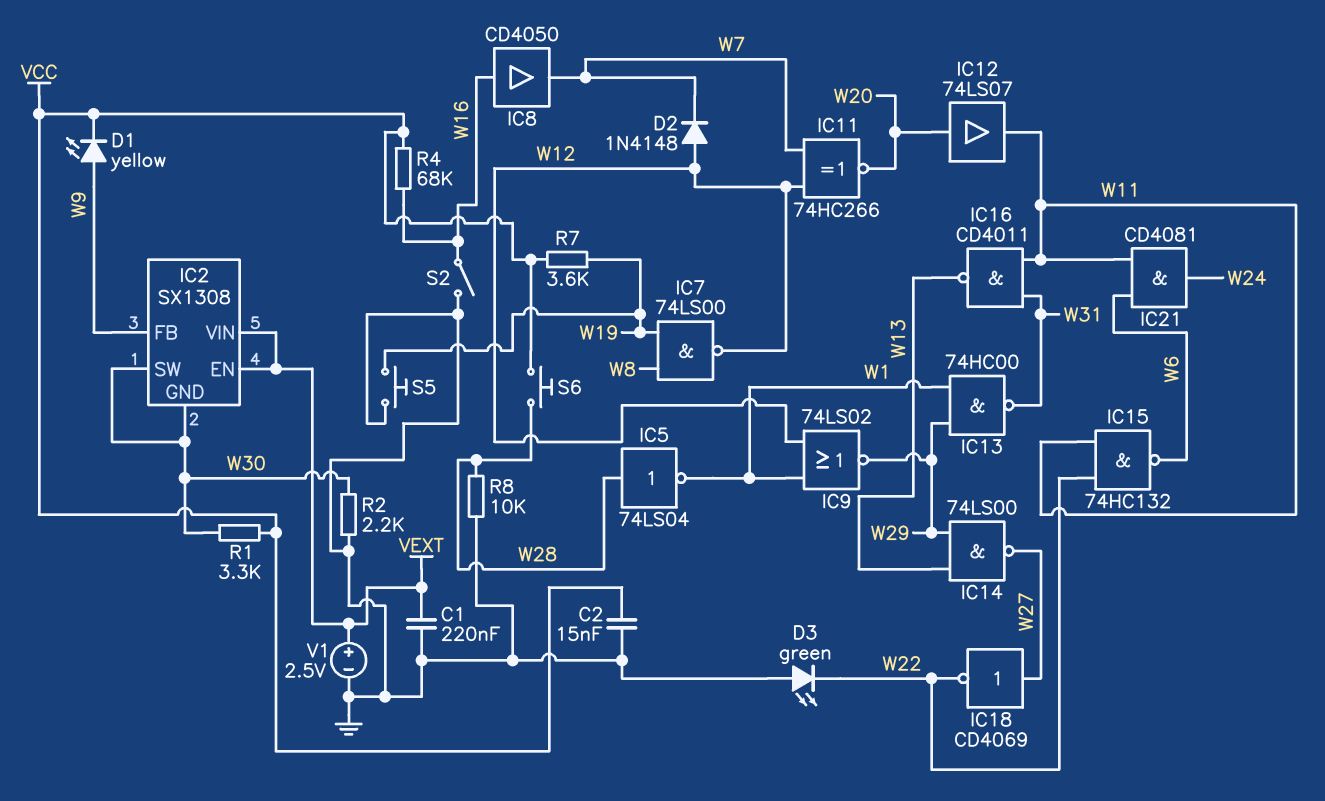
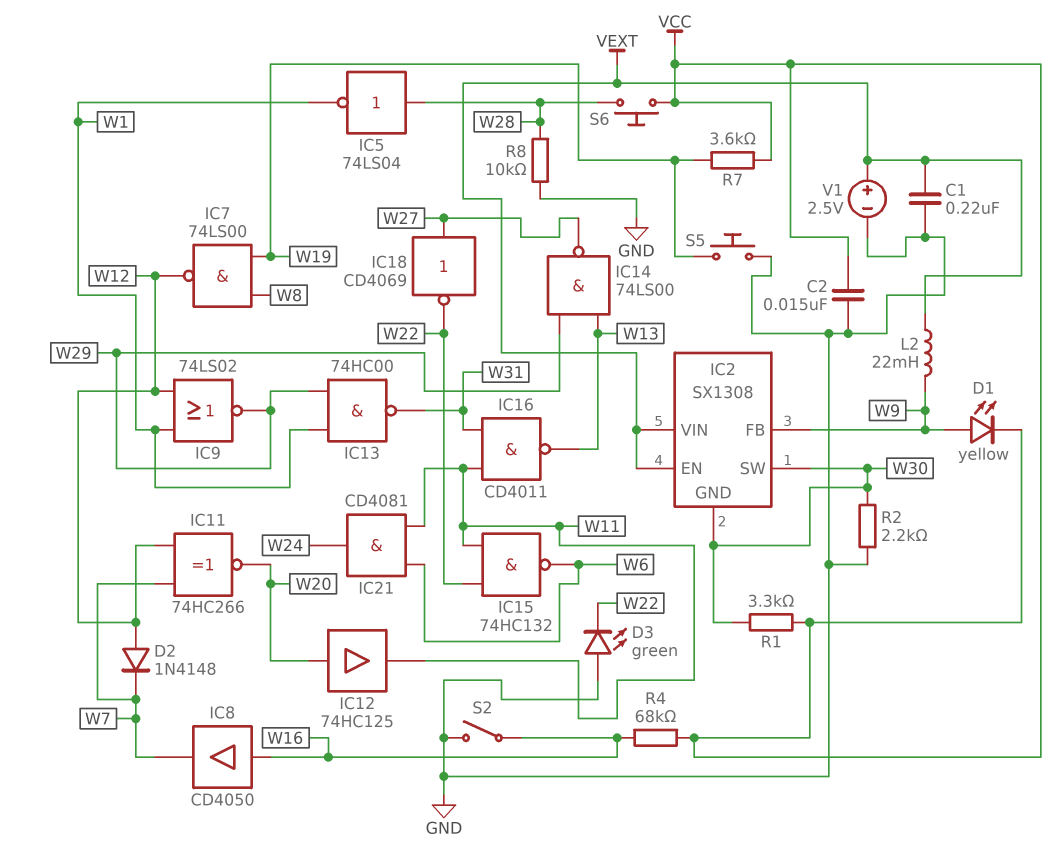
IC12: buffer 74LS07 (in W20, out W11) -> buffer 74HC125 (in W20, out W11)
L2: none -> 22mH (VEXT, W9)

